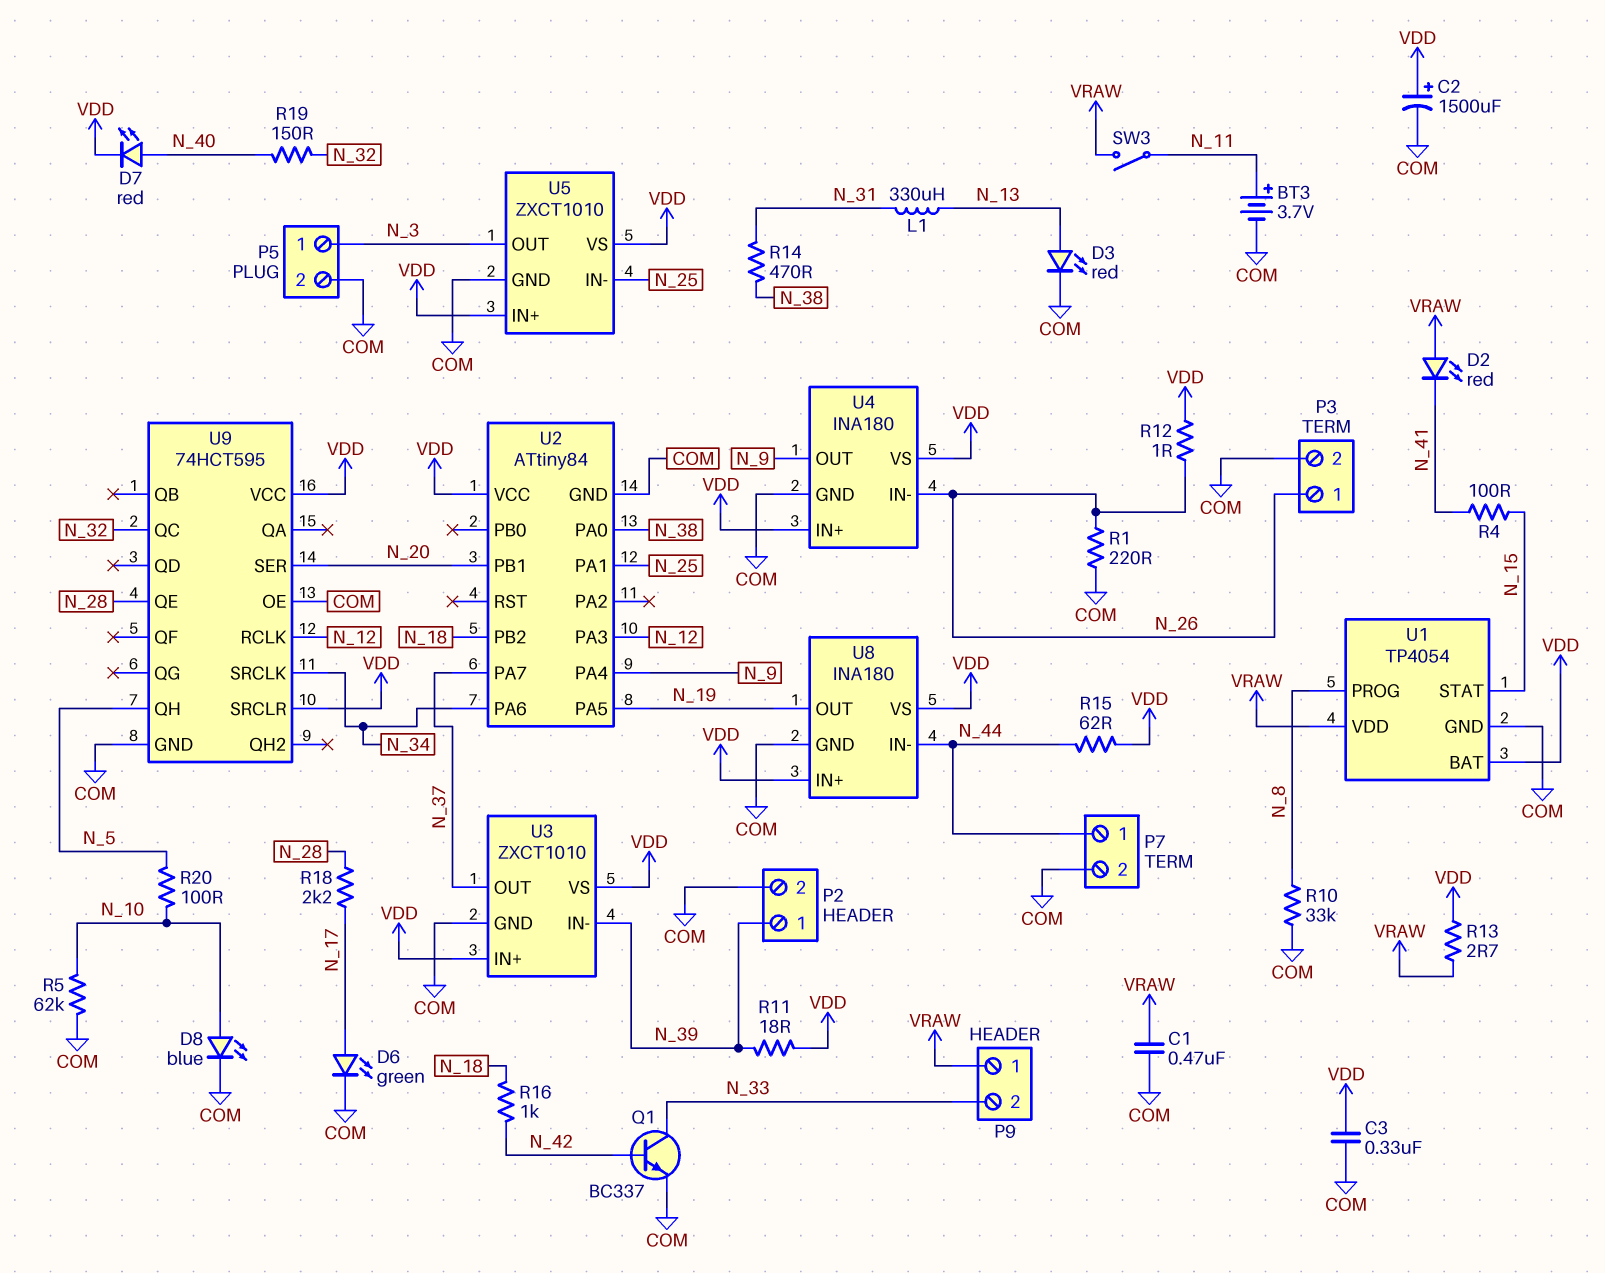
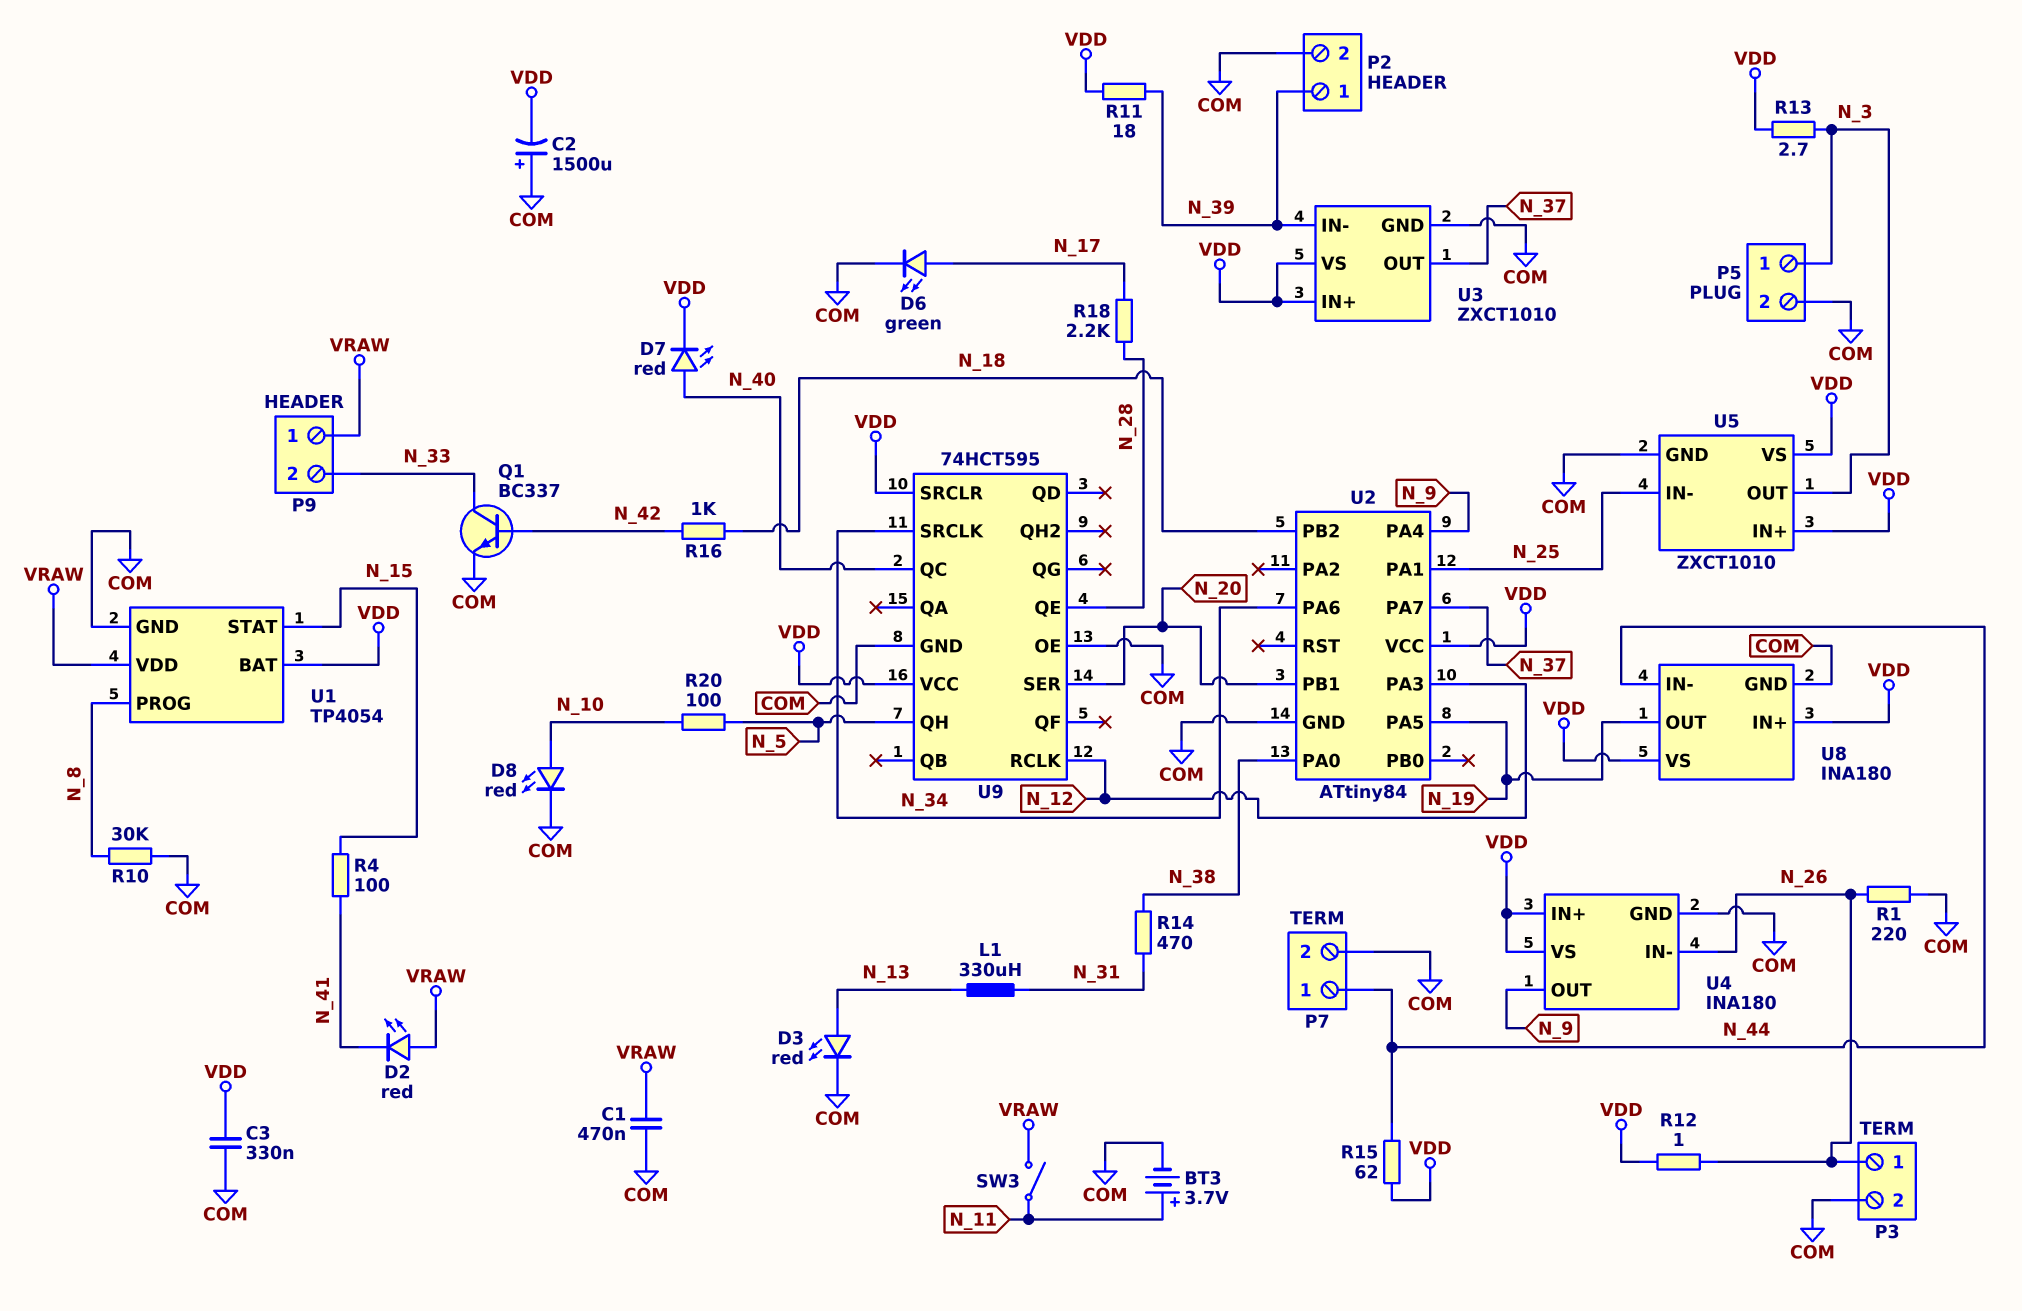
C2: 1500uF (plus VDD, minus COM) -> 1500uF (plus COM, minus VDD)
D8: LED blue (A N_10, K COM) -> LED red (A N_10, K COM)
R5: 62k (COM, N_10) -> none
R10: 33k (COM, N_8) -> 30k (COM, N_8)
R13: 2.7 (VDD, VRAW) -> 2.7 (N_3, VDD)
R19: 150 (N_32, N_40) -> none
U9 pin QC: N_32 -> N_40

